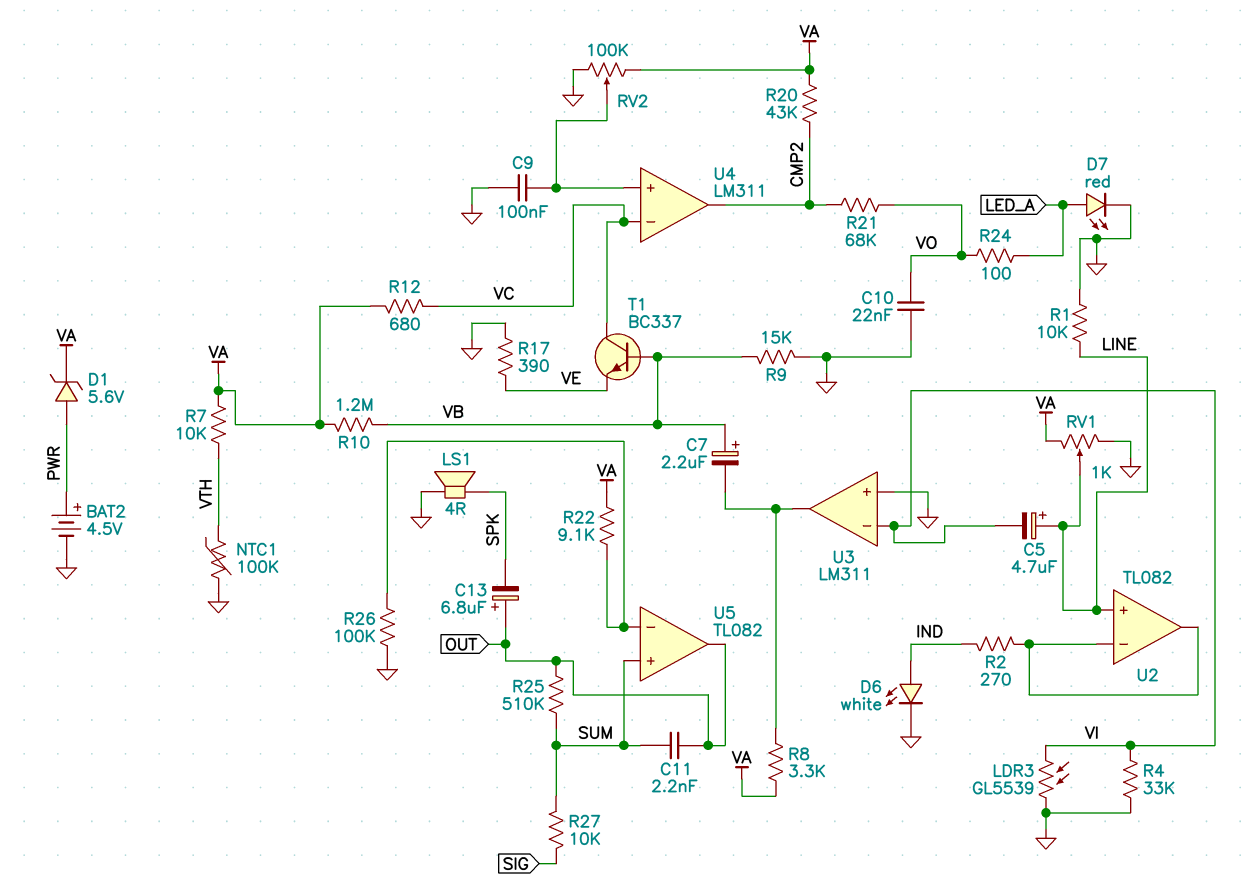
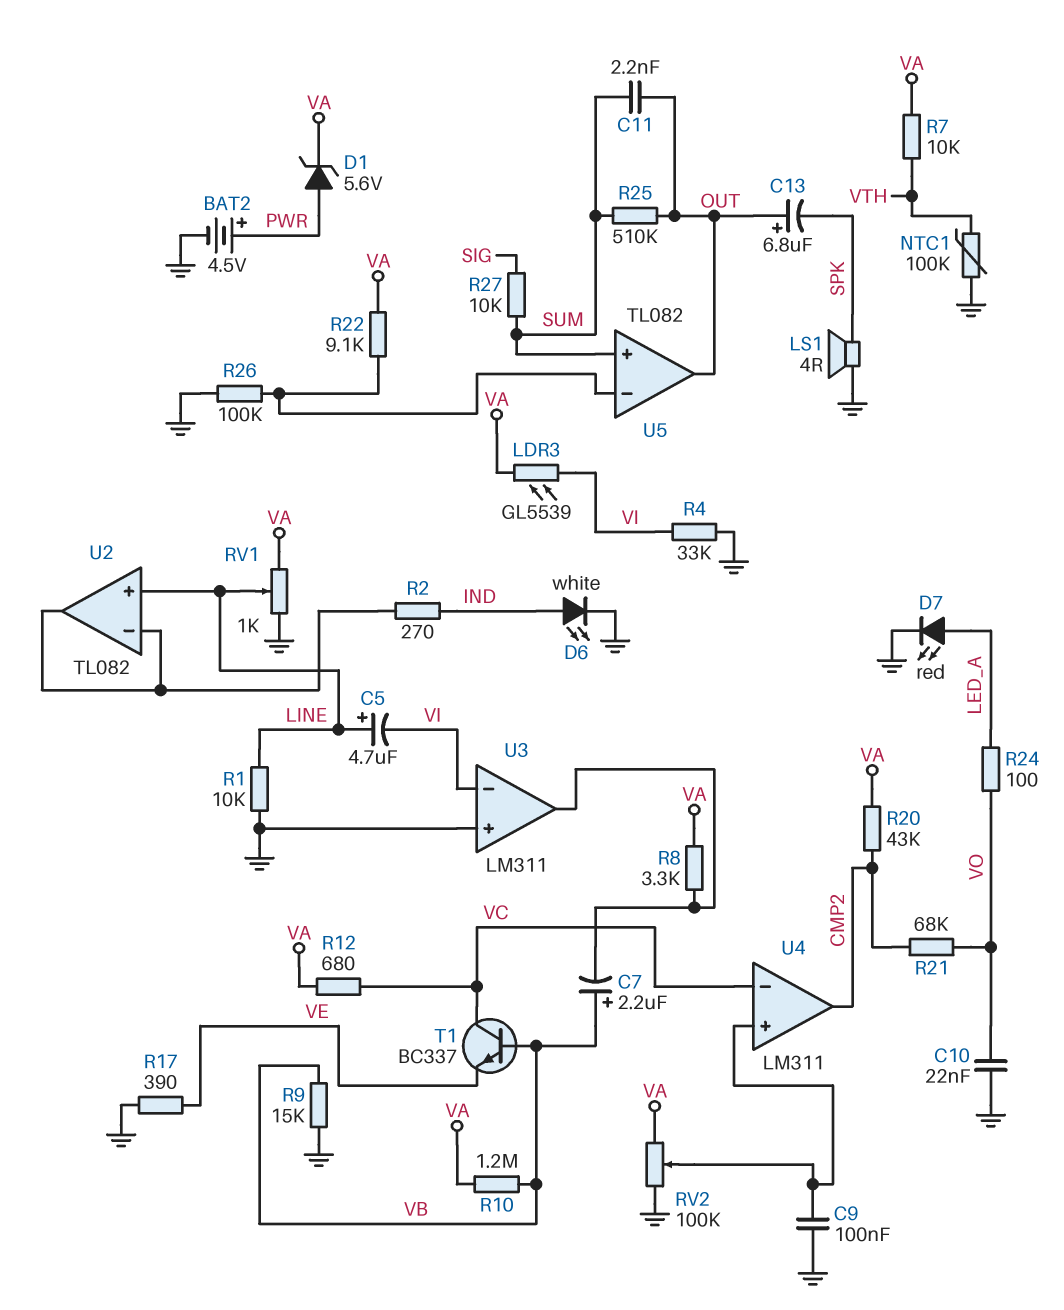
LDR3: GL5539 (GND, VI) -> GL5539 (VA, VI)

